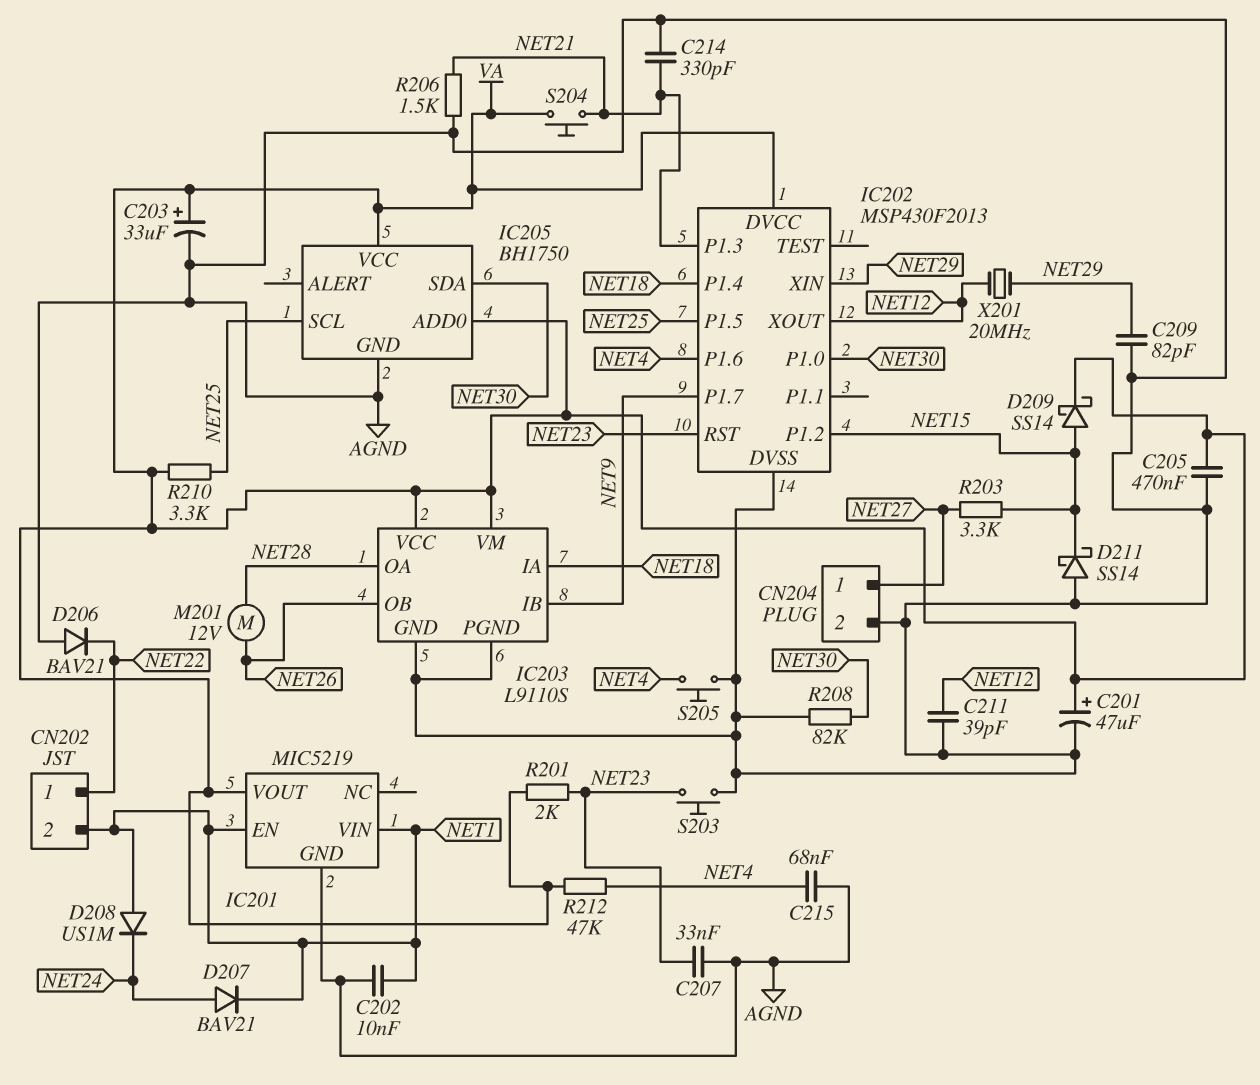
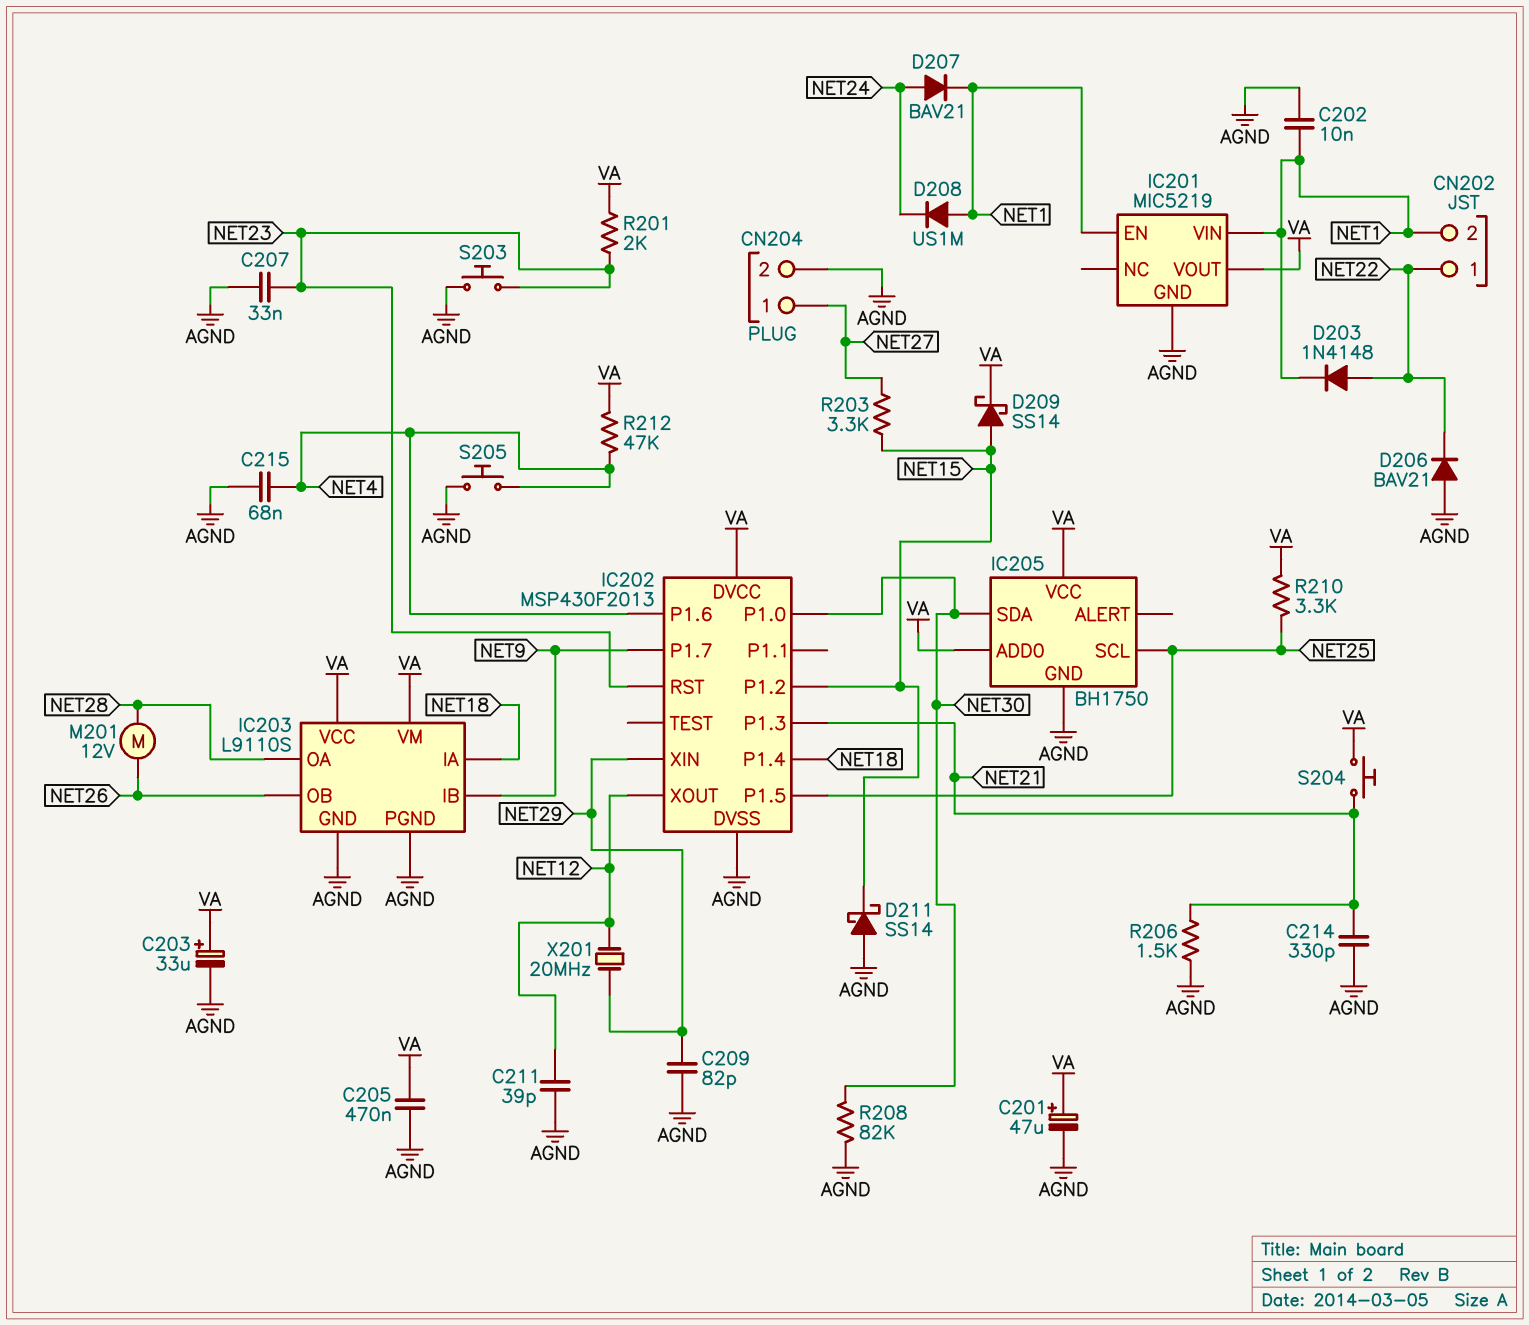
D203: none -> diode 1N4148 (A NET22, K NET1)

